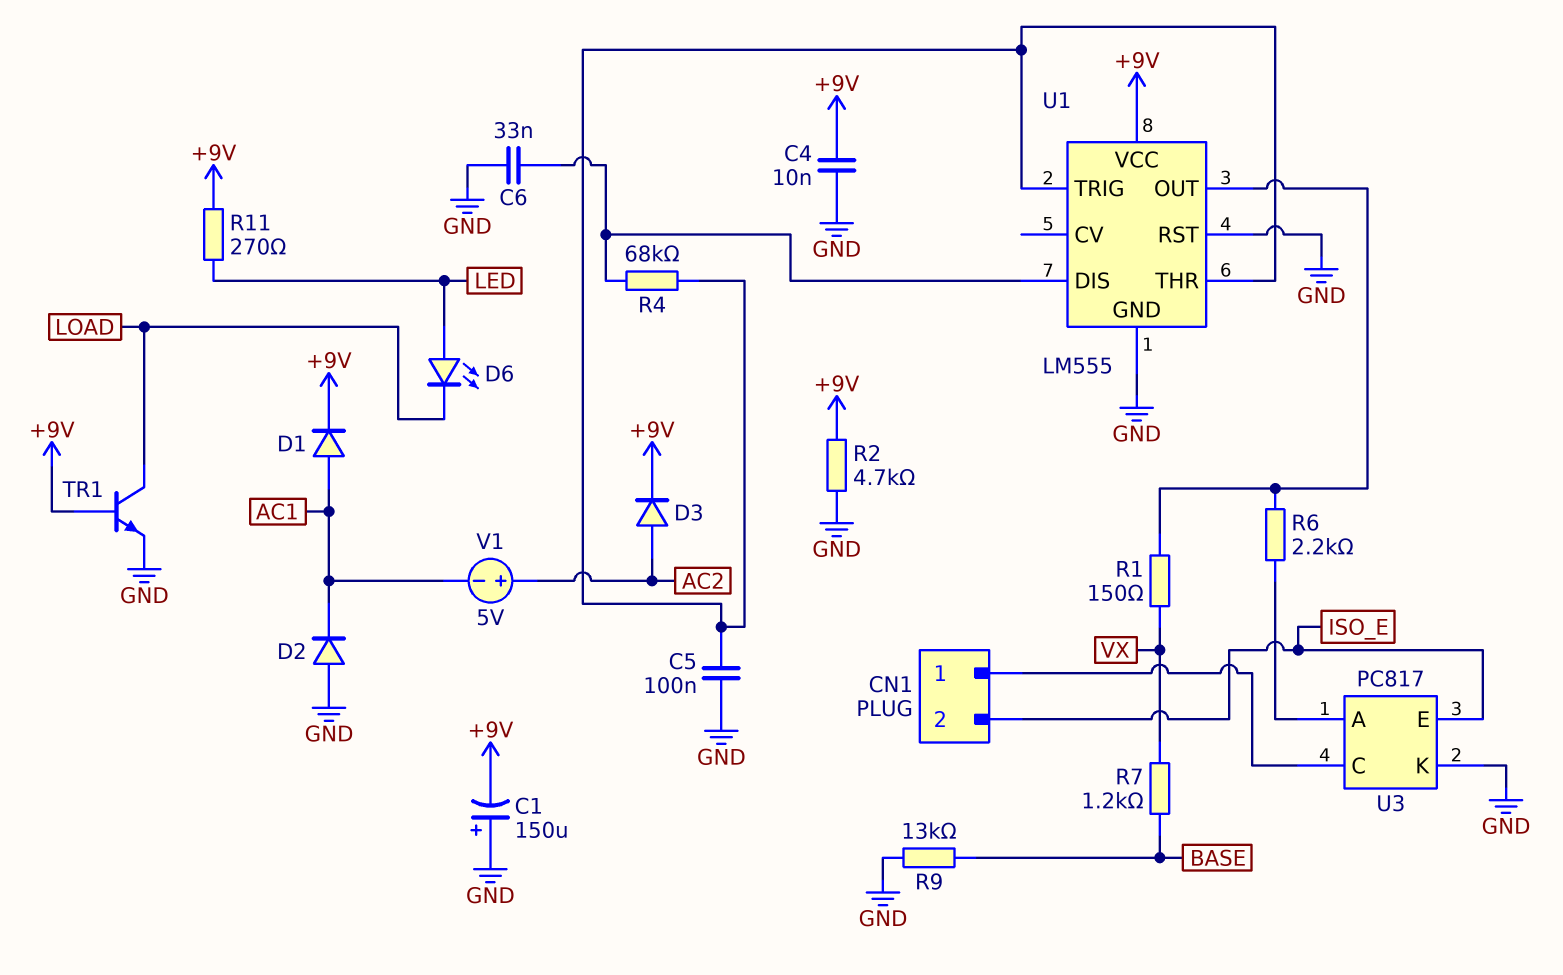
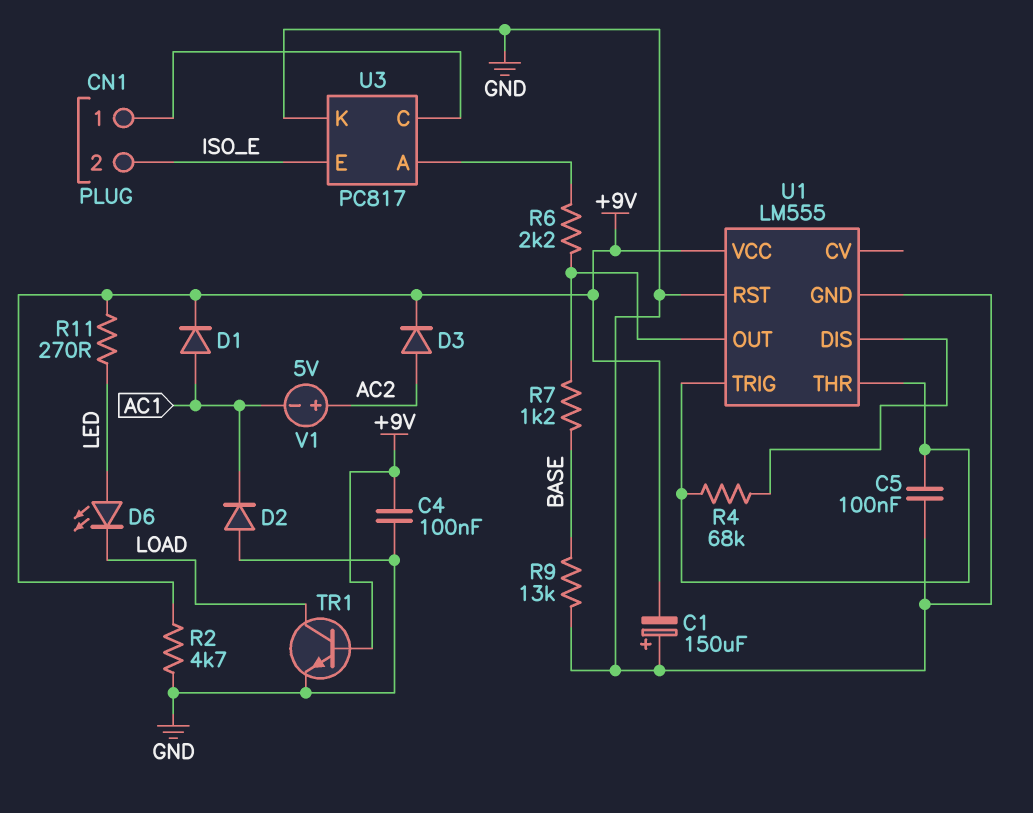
C4: 10nF (+9V, GND) -> 100nF (+9V, GND)
C6: 33nF (GND, U1/DIS) -> none
R1: 150 (U1/OUT, VX) -> none
R7: 1.2k (BASE, VX) -> 1.2k (BASE, U1/OUT)

